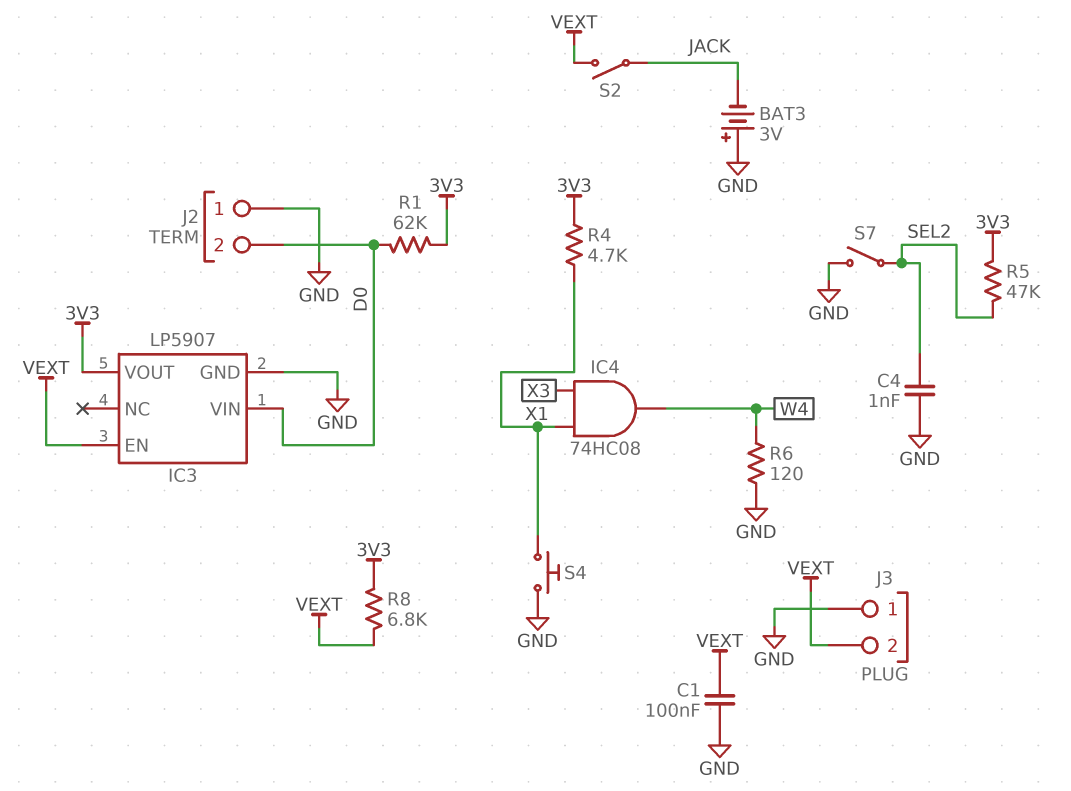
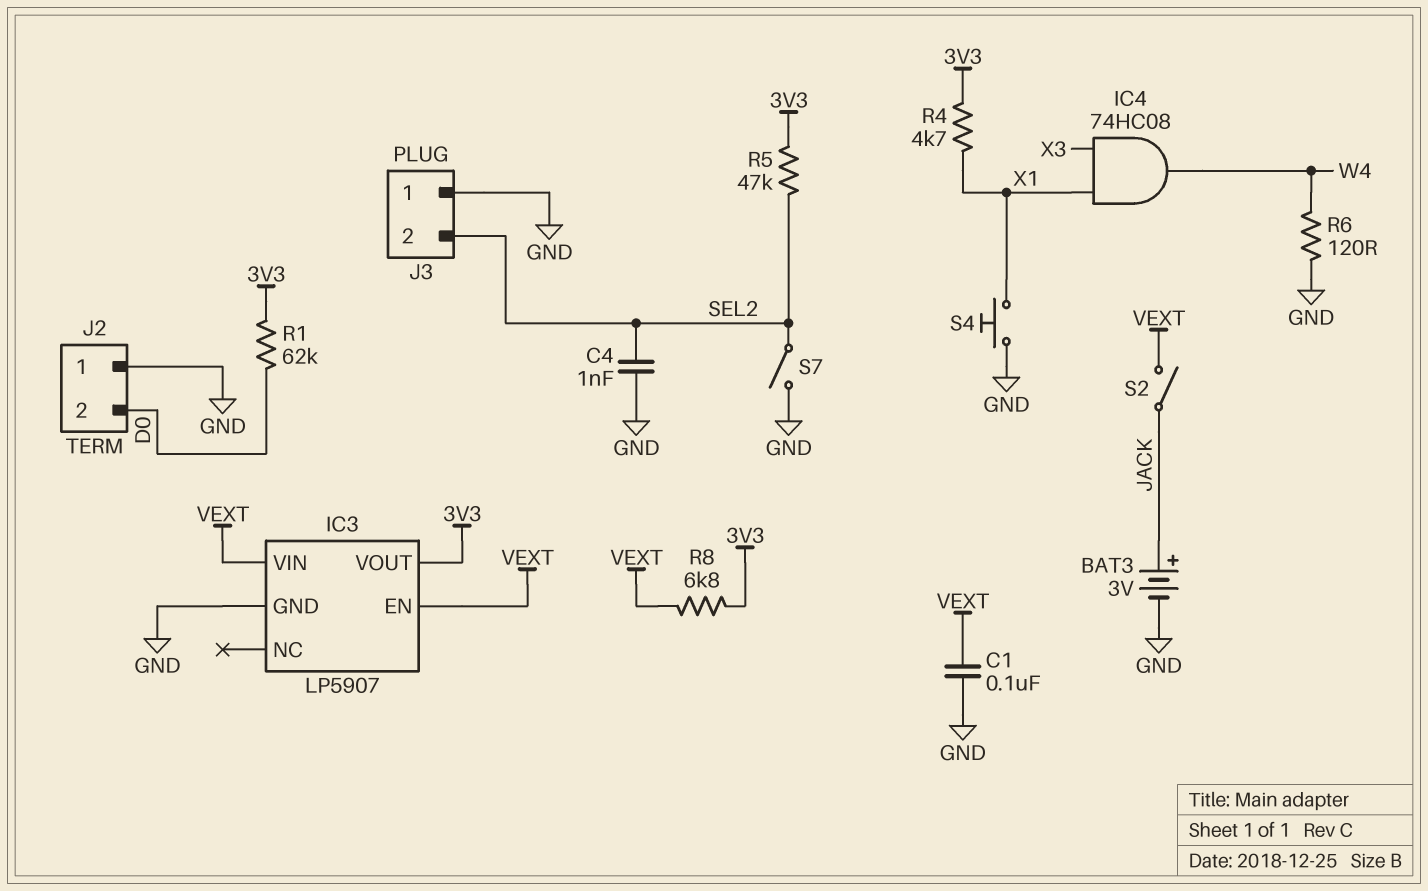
BAT3: 3V (plus GND, minus JACK) -> 3V (plus JACK, minus GND)
IC3 pin VIN: D0 -> VEXT
J3 pin 2: VEXT -> SEL2

